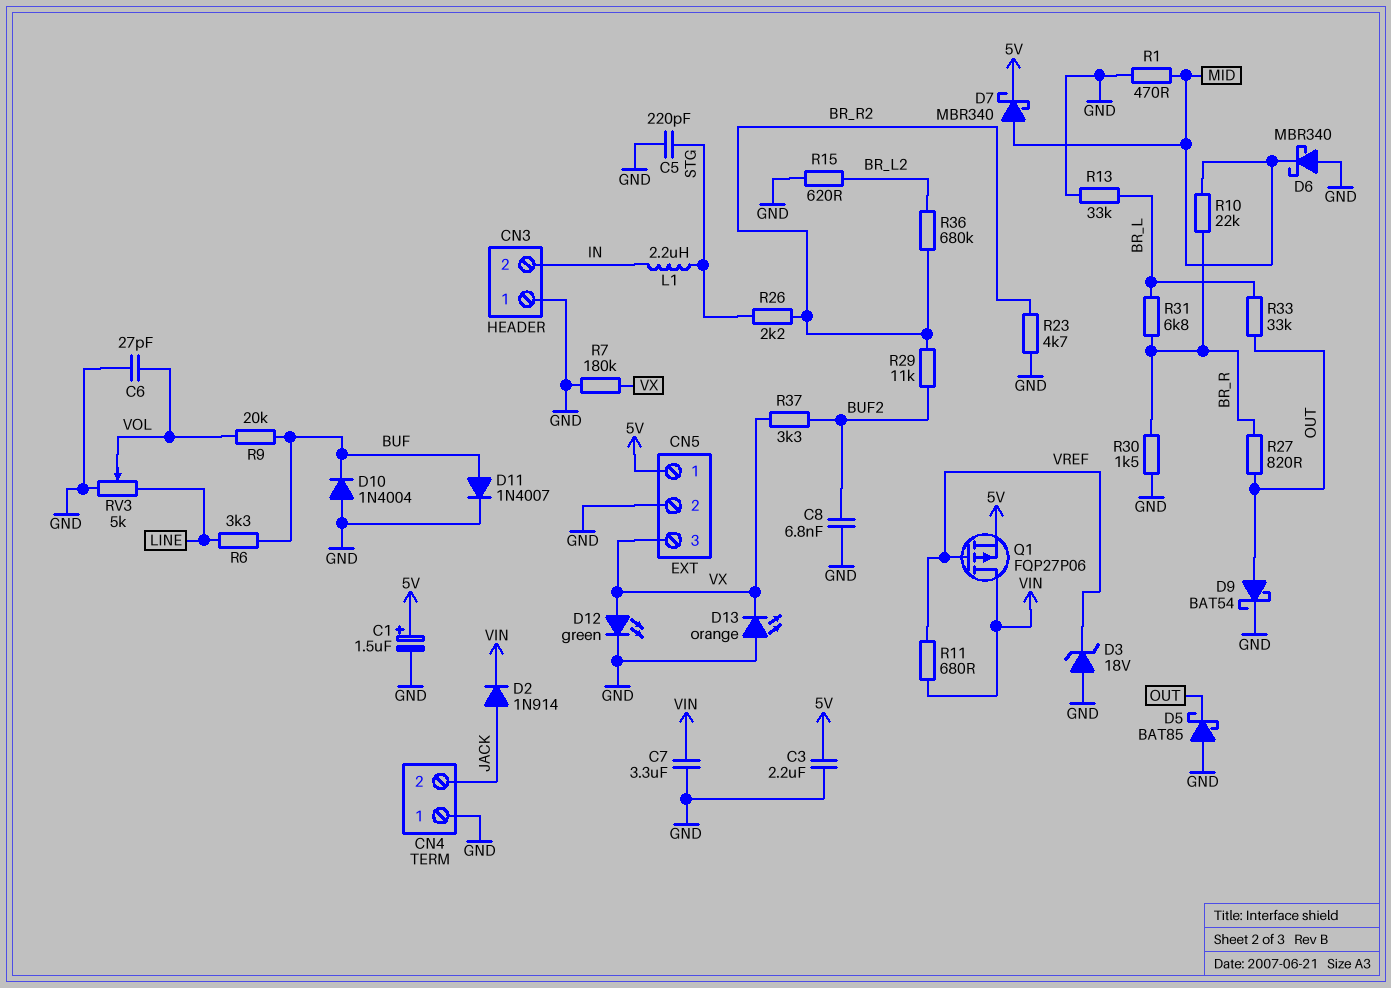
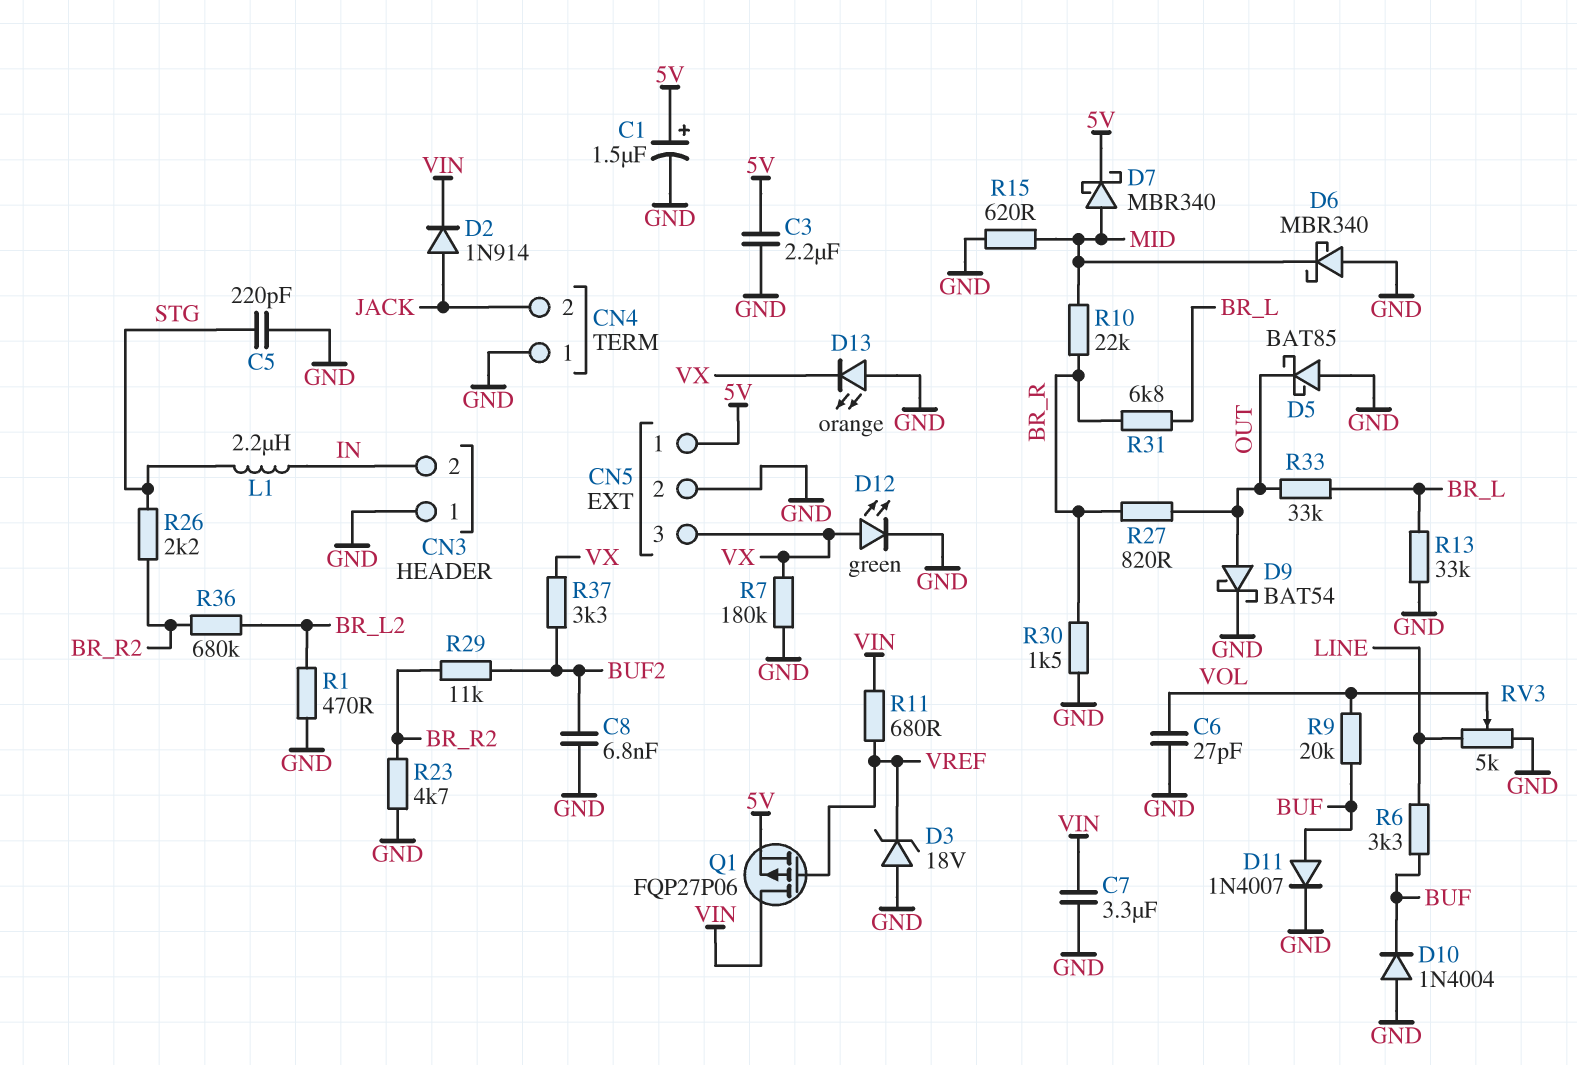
R1: 470 (GND, MID) -> 470 (BR_L2, GND)
R15: 620 (BR_L2, GND) -> 620 (GND, MID)

